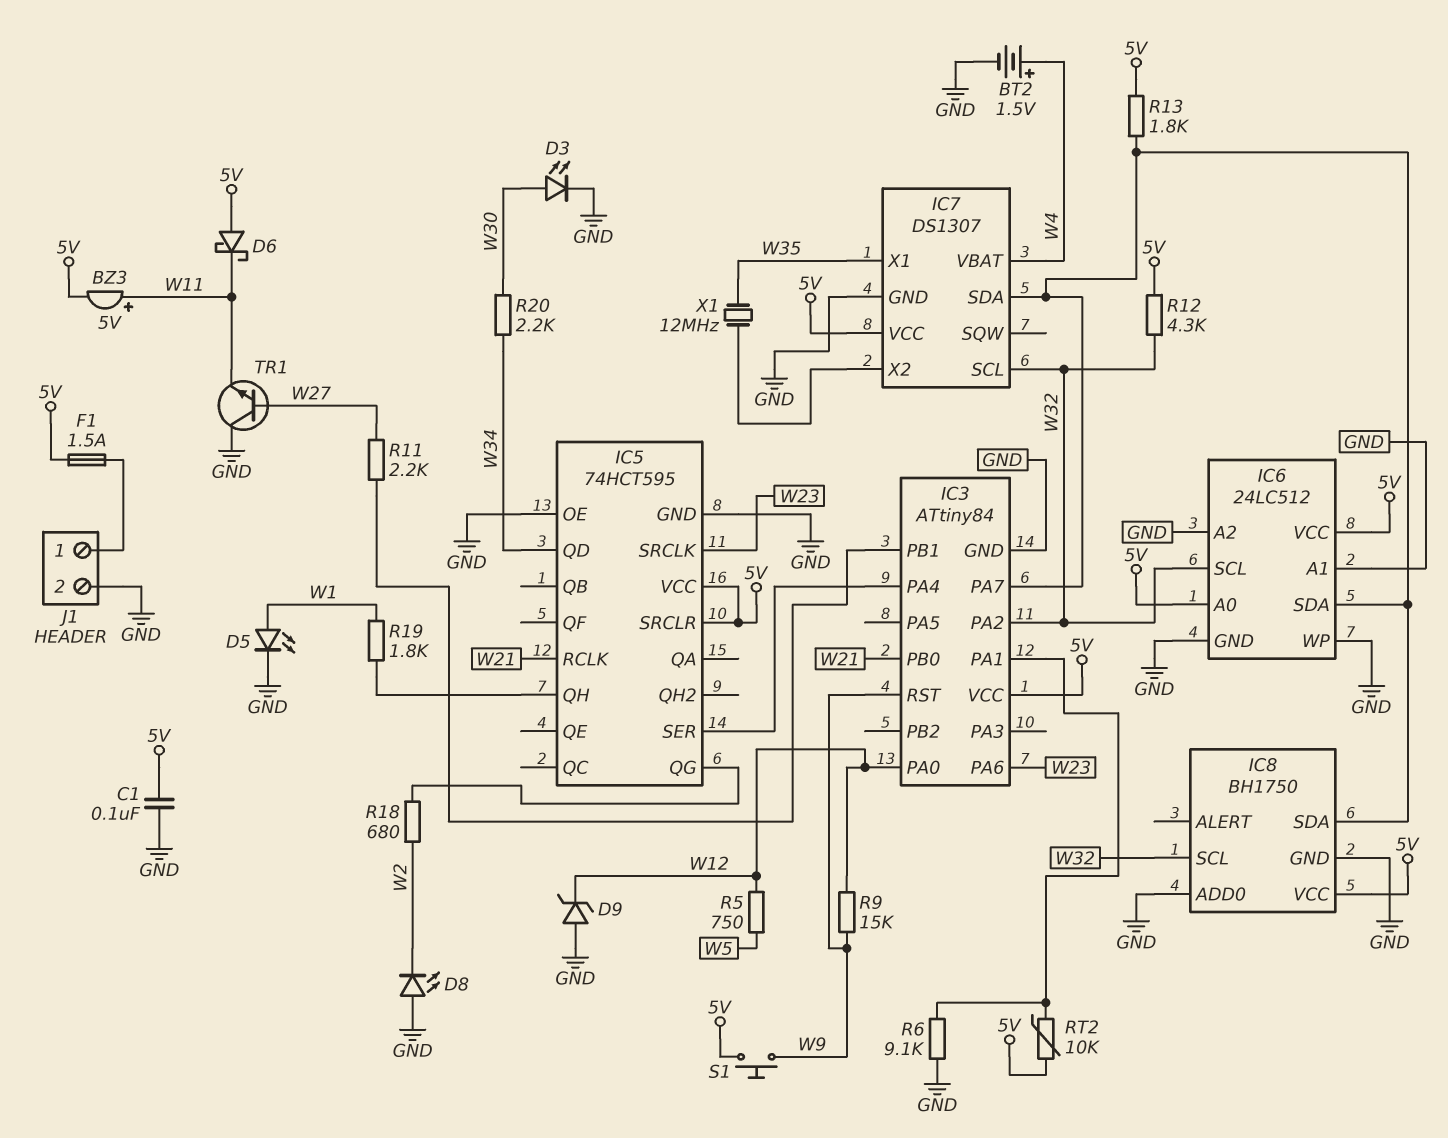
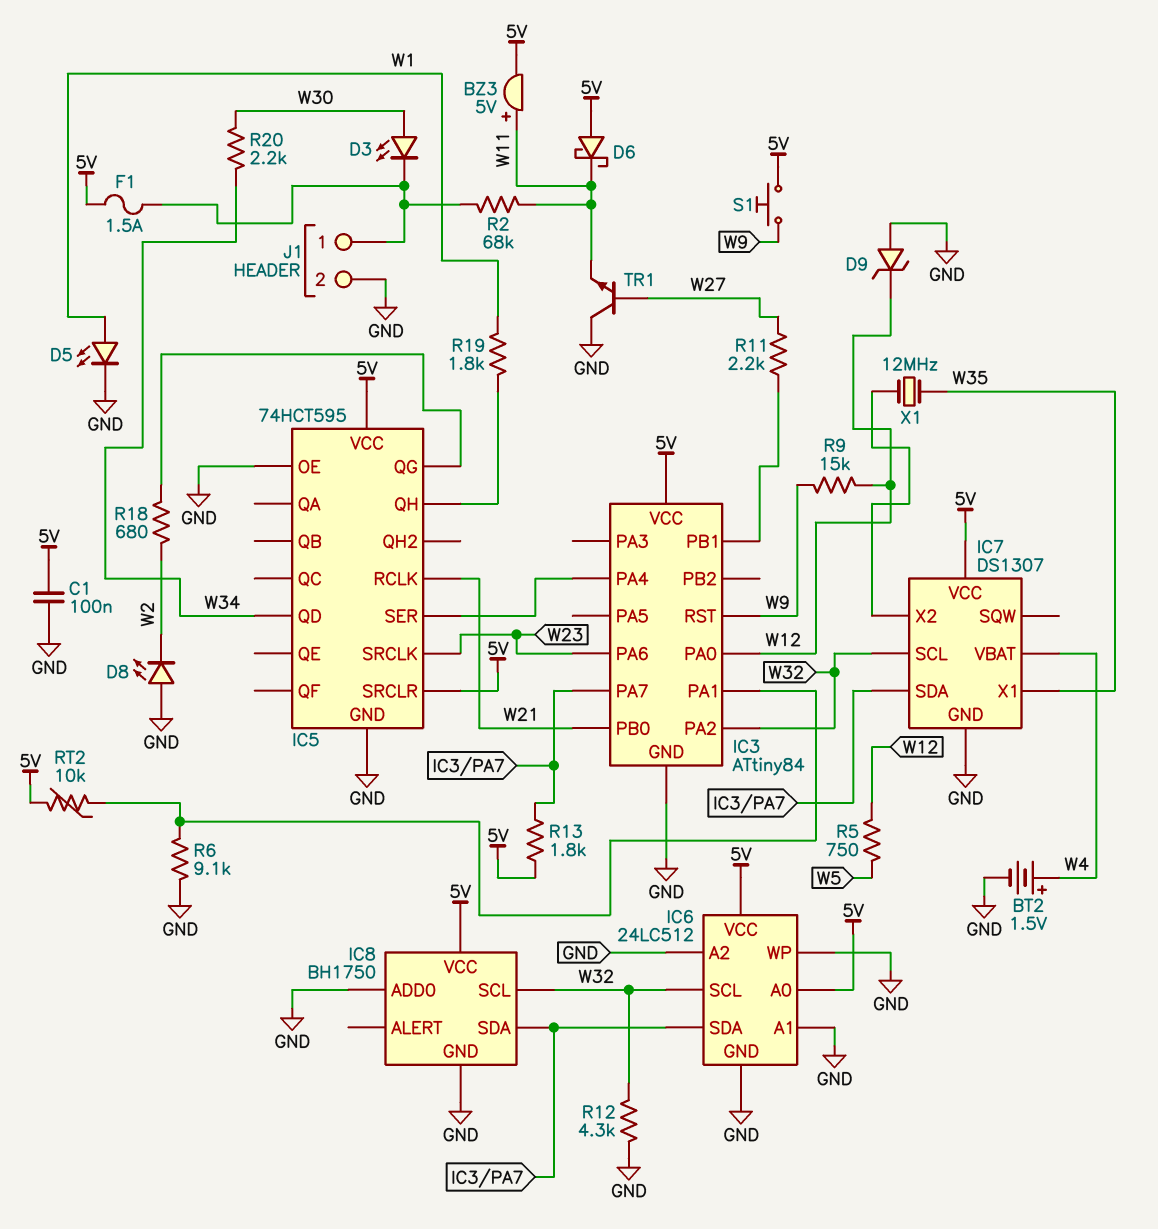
D3: LED (A W30, K GND) -> LED (A W30, K J1/1)
R2: none -> 68k (J1/1, W11)
R12: 4.3k (5V, W32) -> 4.3k (GND, W32)

